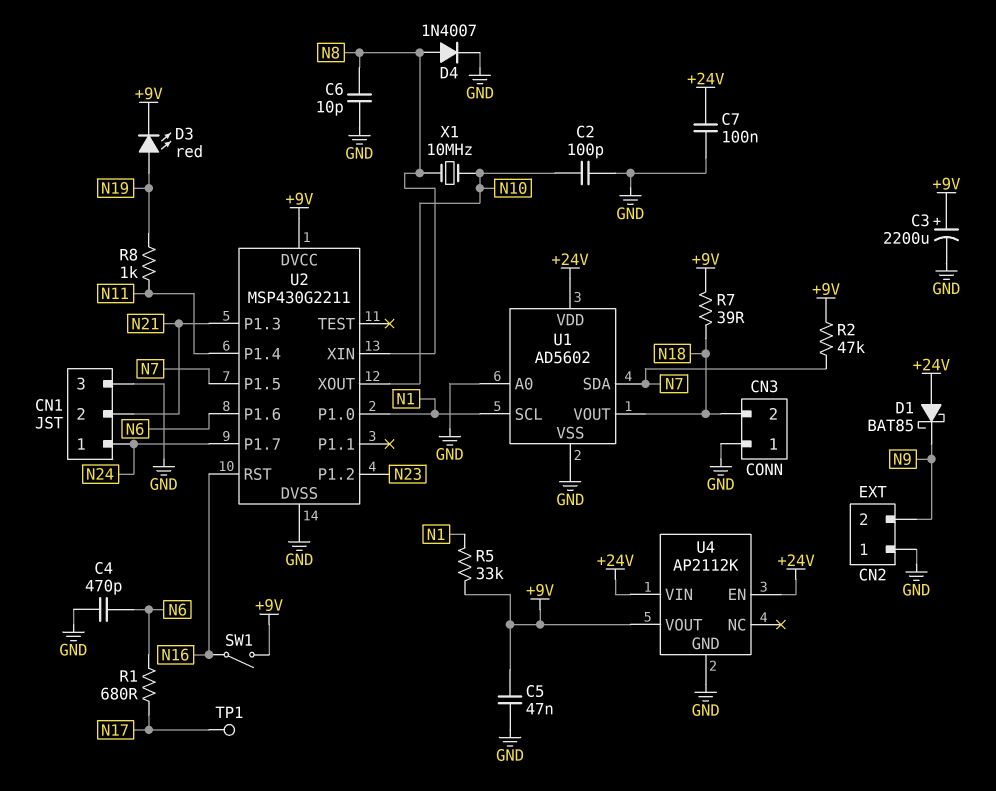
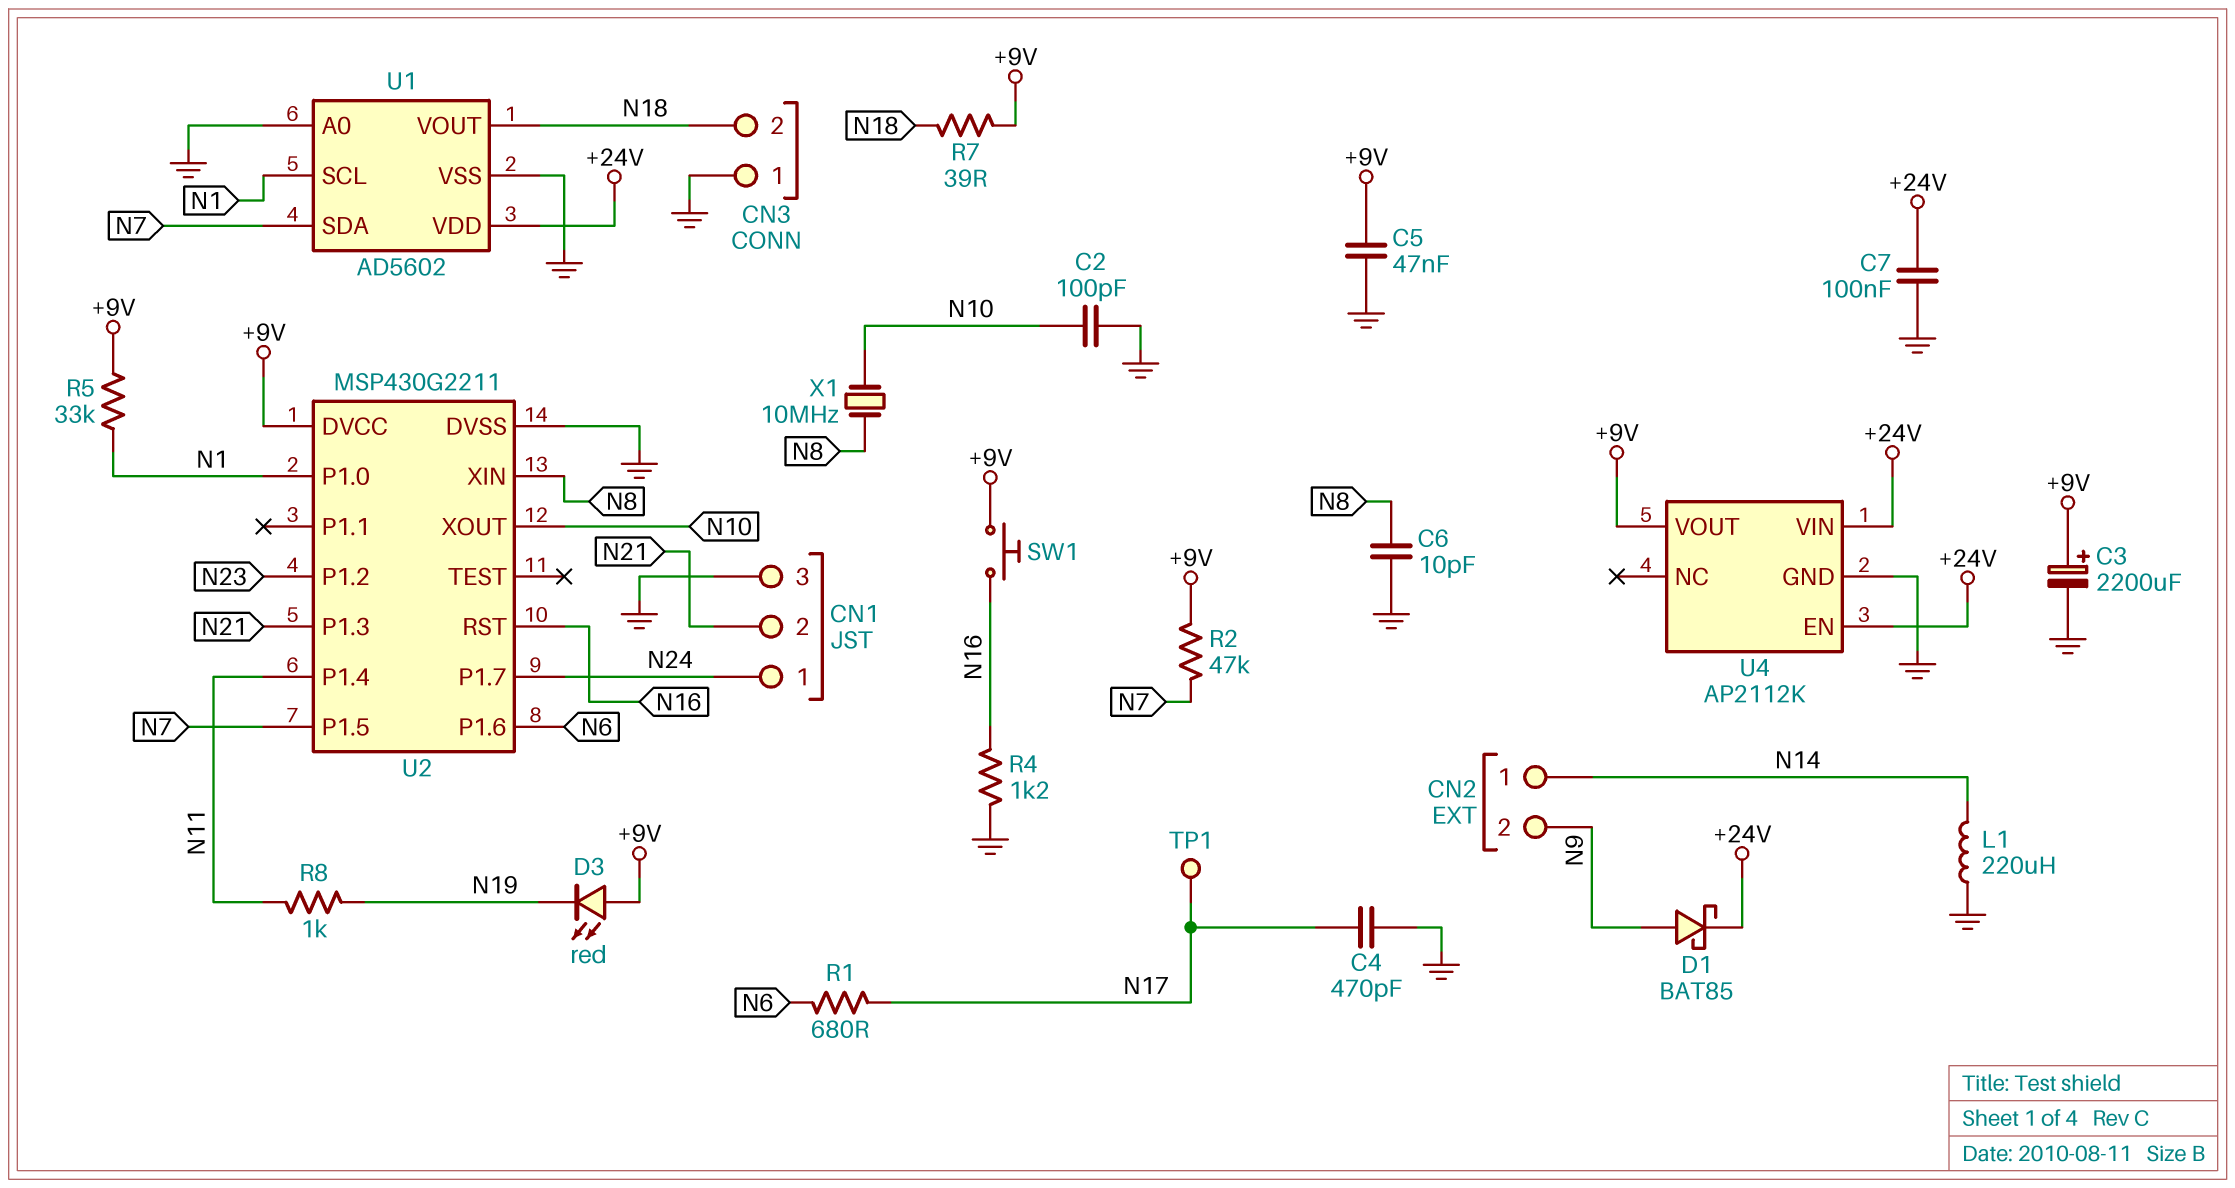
C4: 470pF (GND, N6) -> 470pF (GND, N17)
CN2 pin 1: GND -> N14
D1: schottky BAT85 (A +24V, K N9) -> schottky BAT85 (A N9, K +24V)
D3: LED red (A N19, K +9V) -> LED red (A +9V, K N19)
D4: diode 1N4007 (A N8, K GND) -> none
L1: none -> 220uH (GND, N14)
R4: none -> 1.2k (GND, N16)
SW1: switch (+9V, N16) -> button (+9V, N16)

